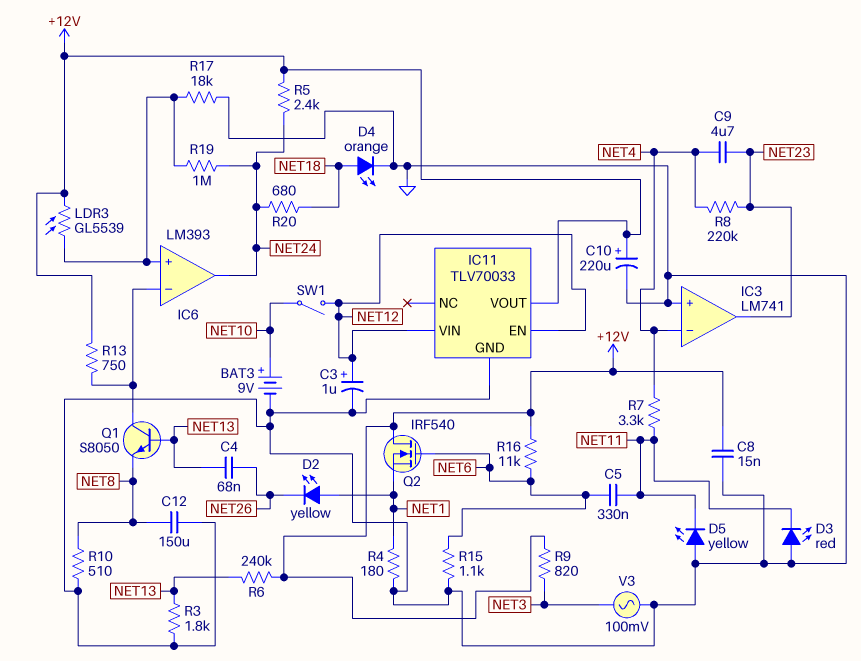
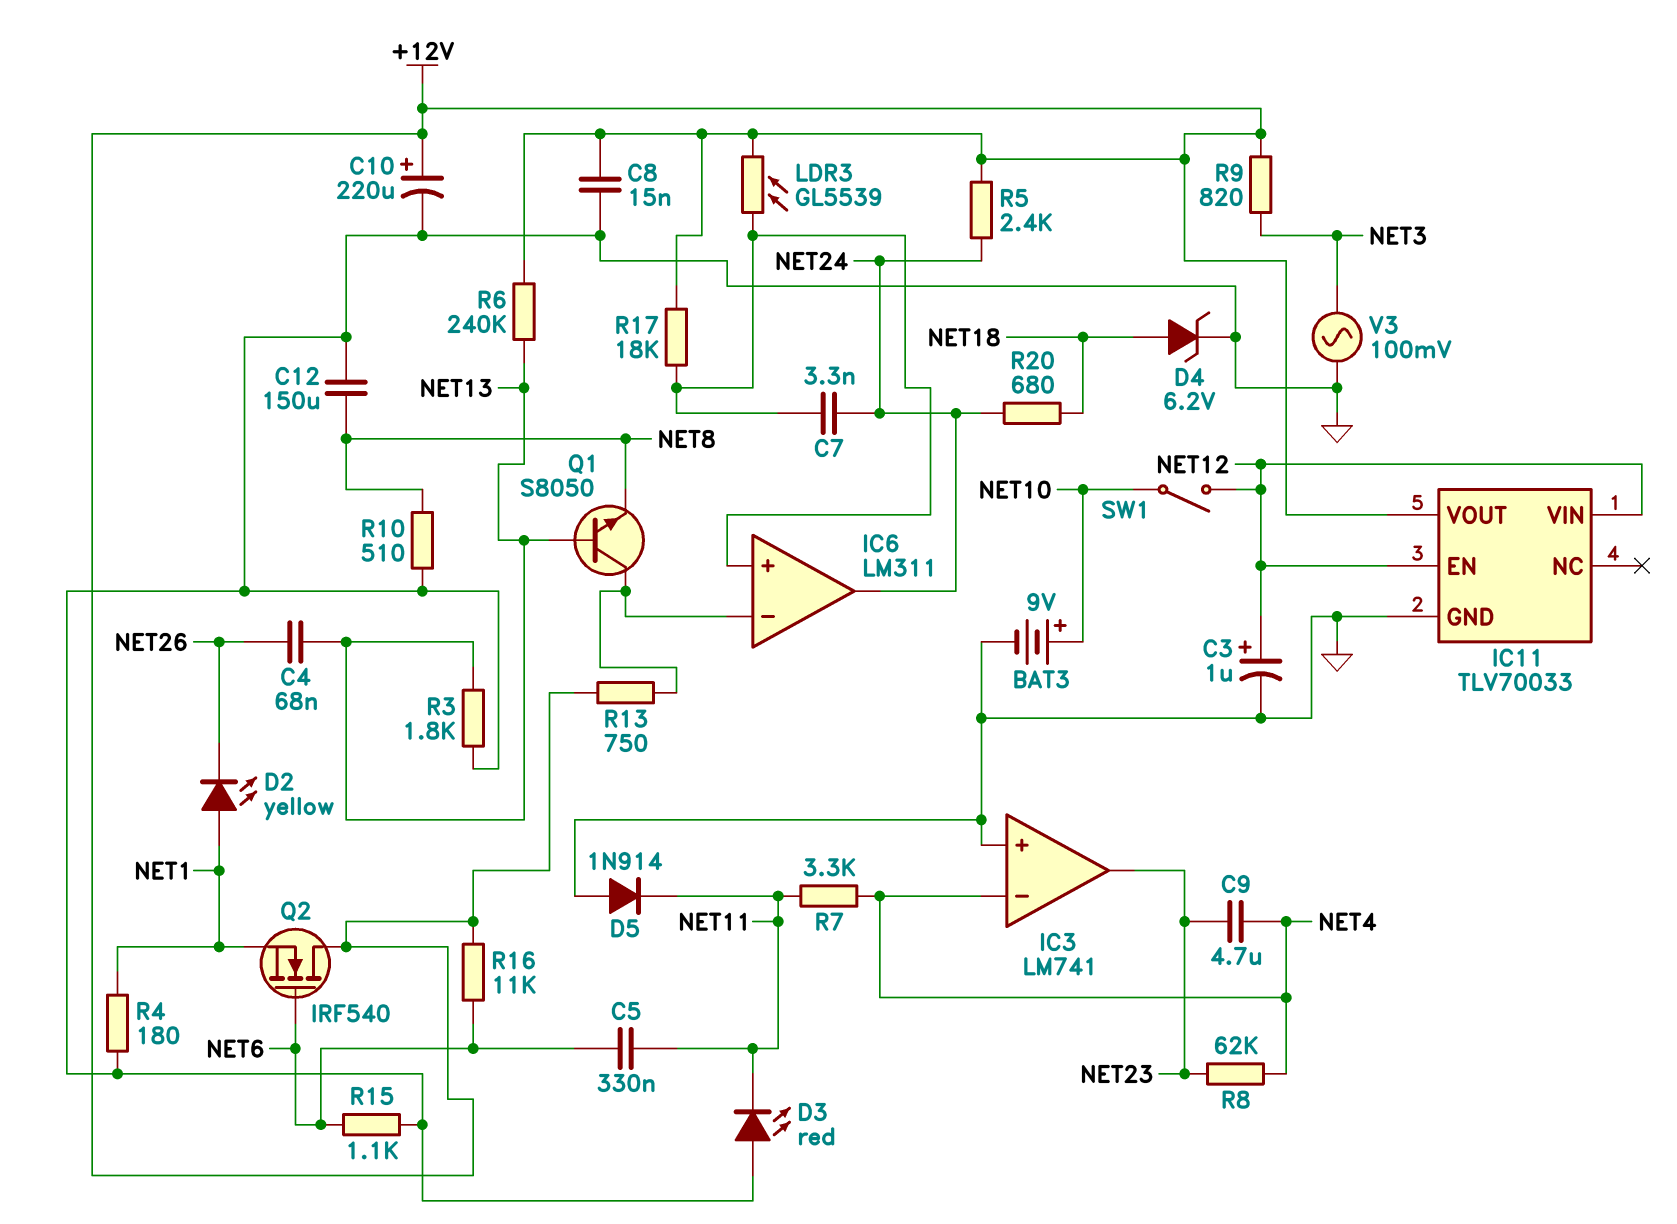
C7: none -> 3.3nF (IC6/in+, NET24)
D4: LED orange (A NET18, K GND) -> zener 6.2V (A NET18, K GND)
D5: LED yellow (A GND, K NET11) -> diode 1N914 (A GND, K NET11)
IC6: LM393 -> LM311
R8: 220k (NET4, NET23) -> 62k (NET4, NET23)
R17: 18k (GND, IC6/in+) -> 18k (+12V, IC6/in+)
R19: 1M (IC6/in+, NET24) -> none

